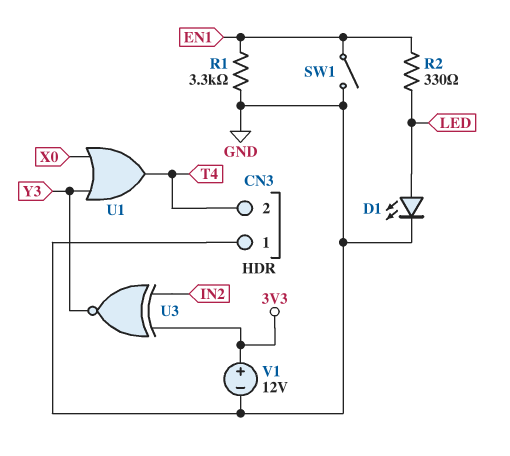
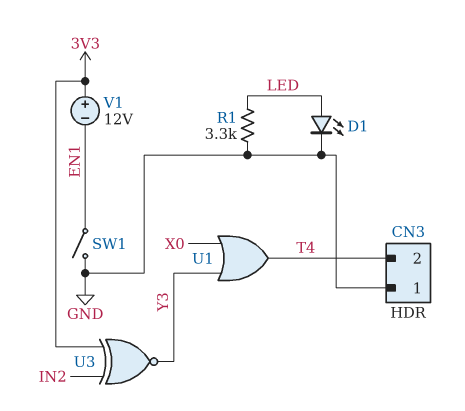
R1: 3.3k (EN1, GND) -> 3.3k (GND, LED)
R2: 330 (EN1, LED) -> none
V1: 12V (plus 3V3, minus GND) -> 12V (plus 3V3, minus EN1)

